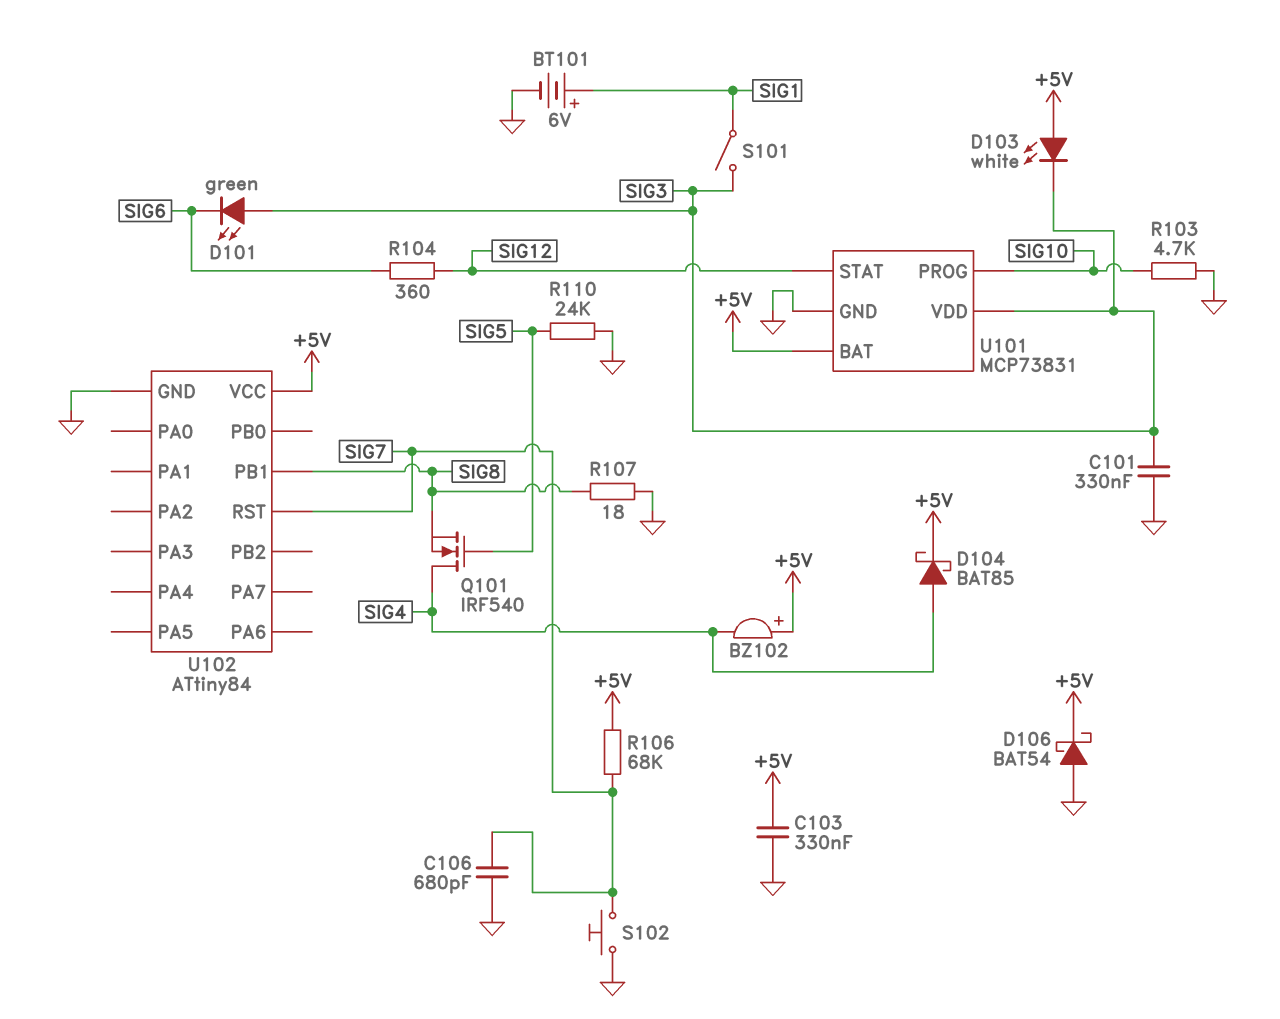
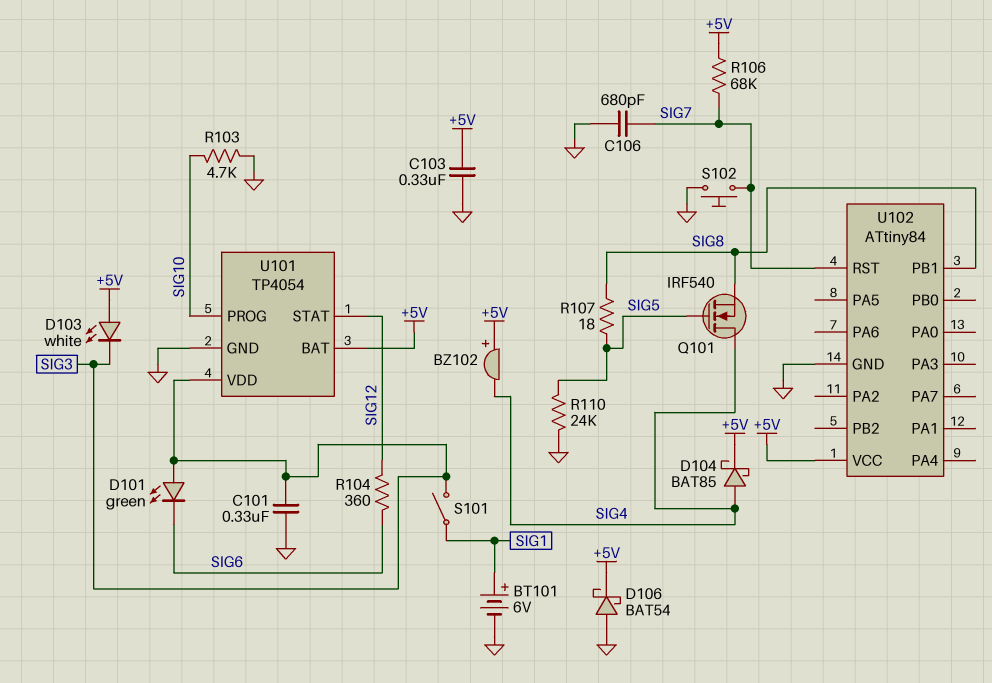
R107: 18 (GND, SIG8) -> 18 (SIG5, SIG8)
U101: MCP73831 -> TP4054

